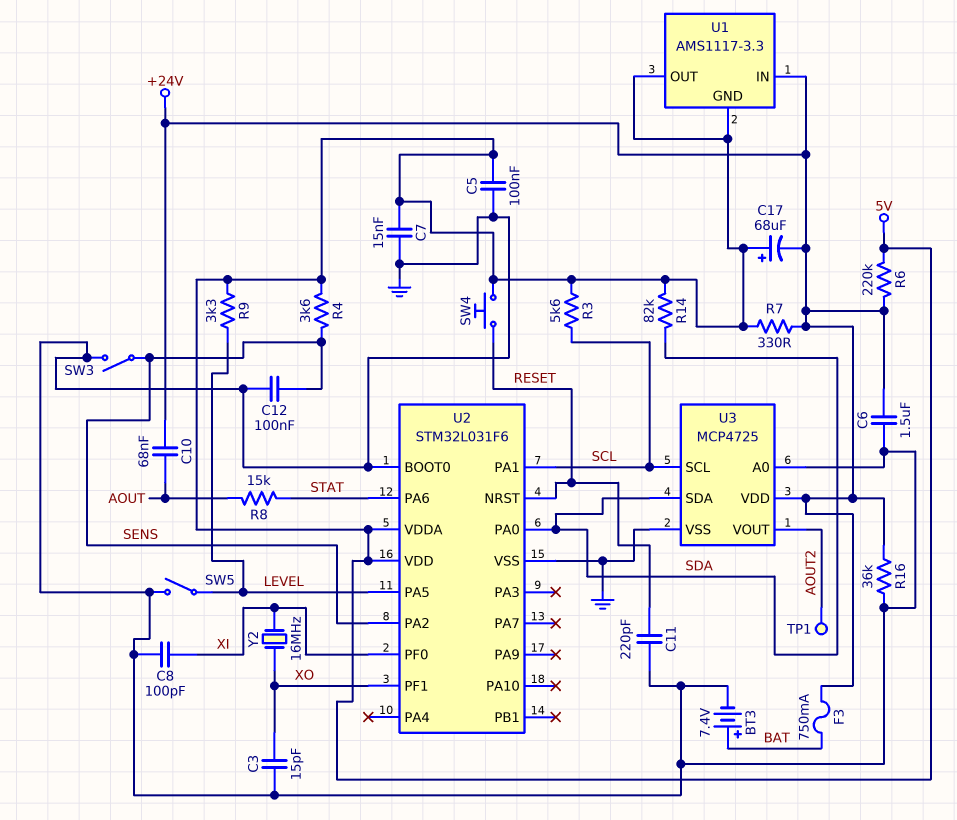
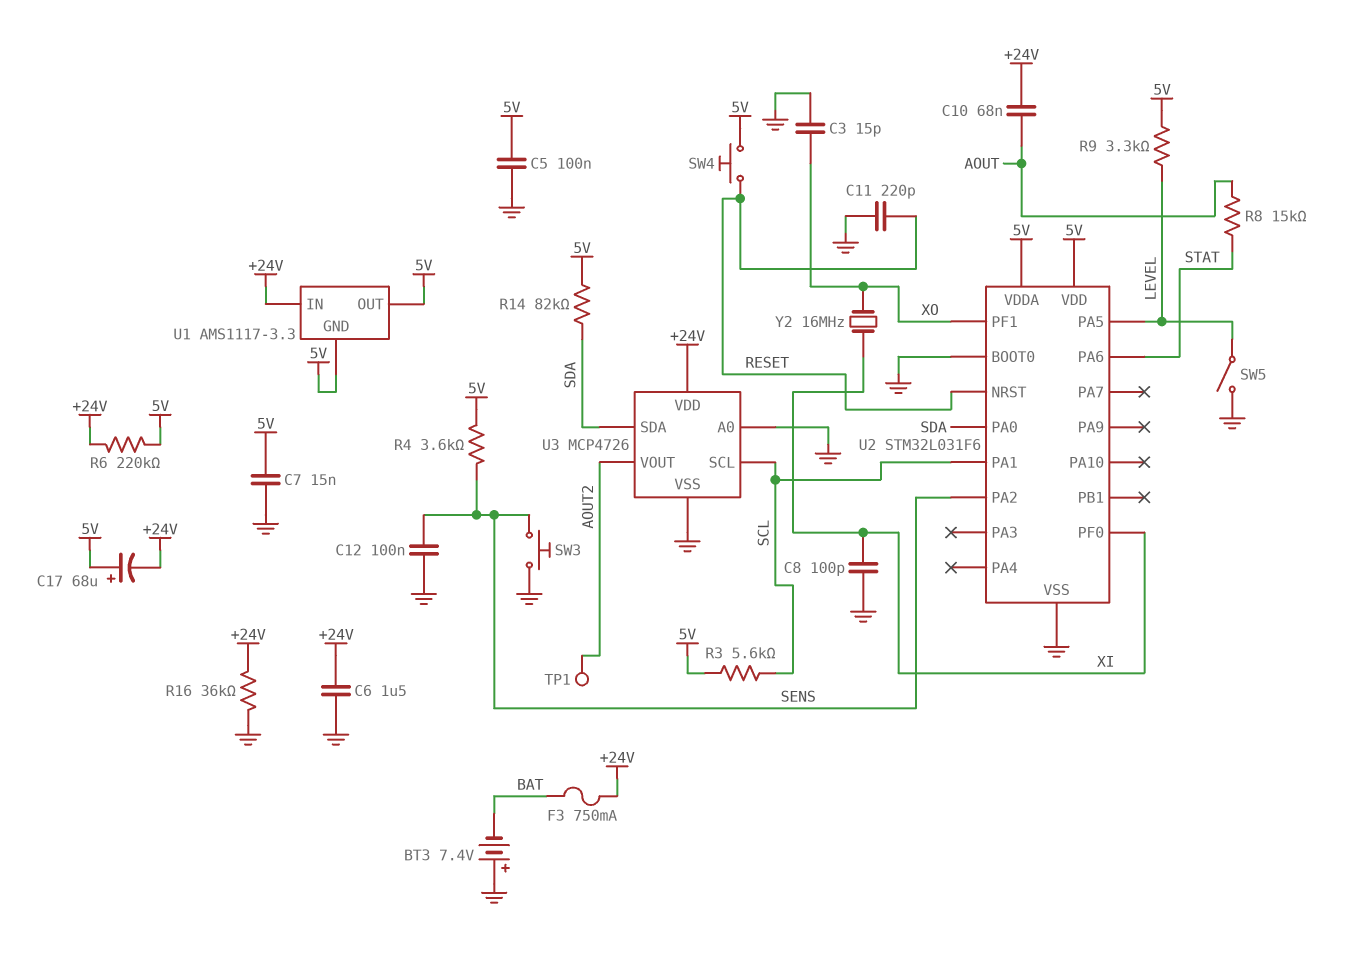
BT3: 7.4V (plus BAT, minus GND) -> 7.4V (plus GND, minus BAT)
R7: 330 (+24V, 5V) -> none
SW3: switch (GND, SENS) -> button (GND, SENS)
U3: MCP4725 -> MCP4726

